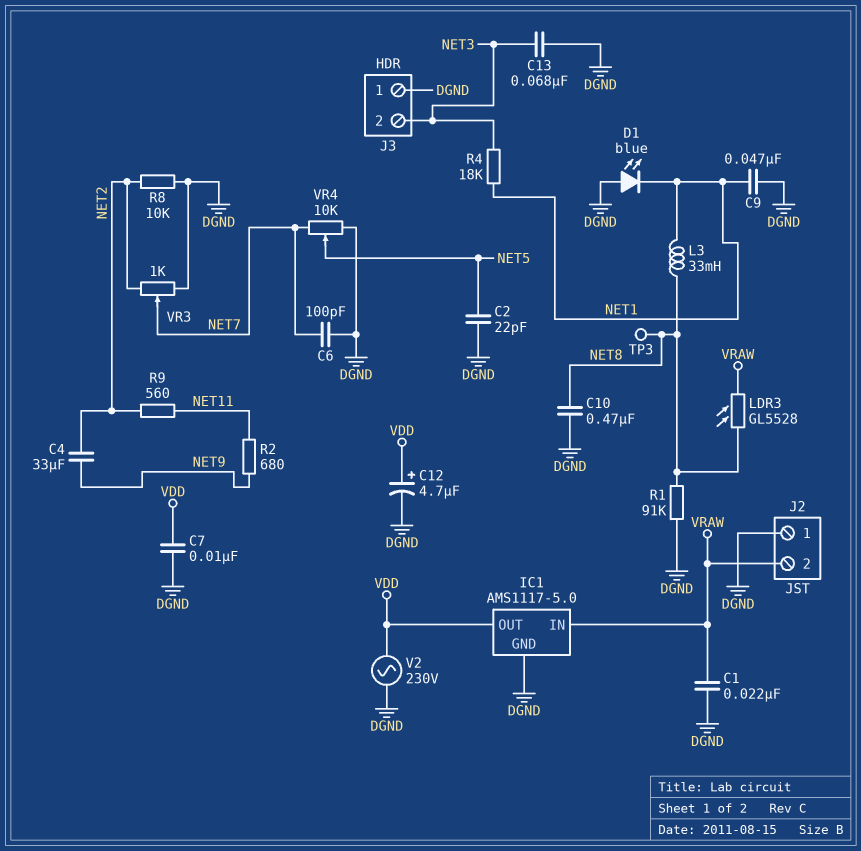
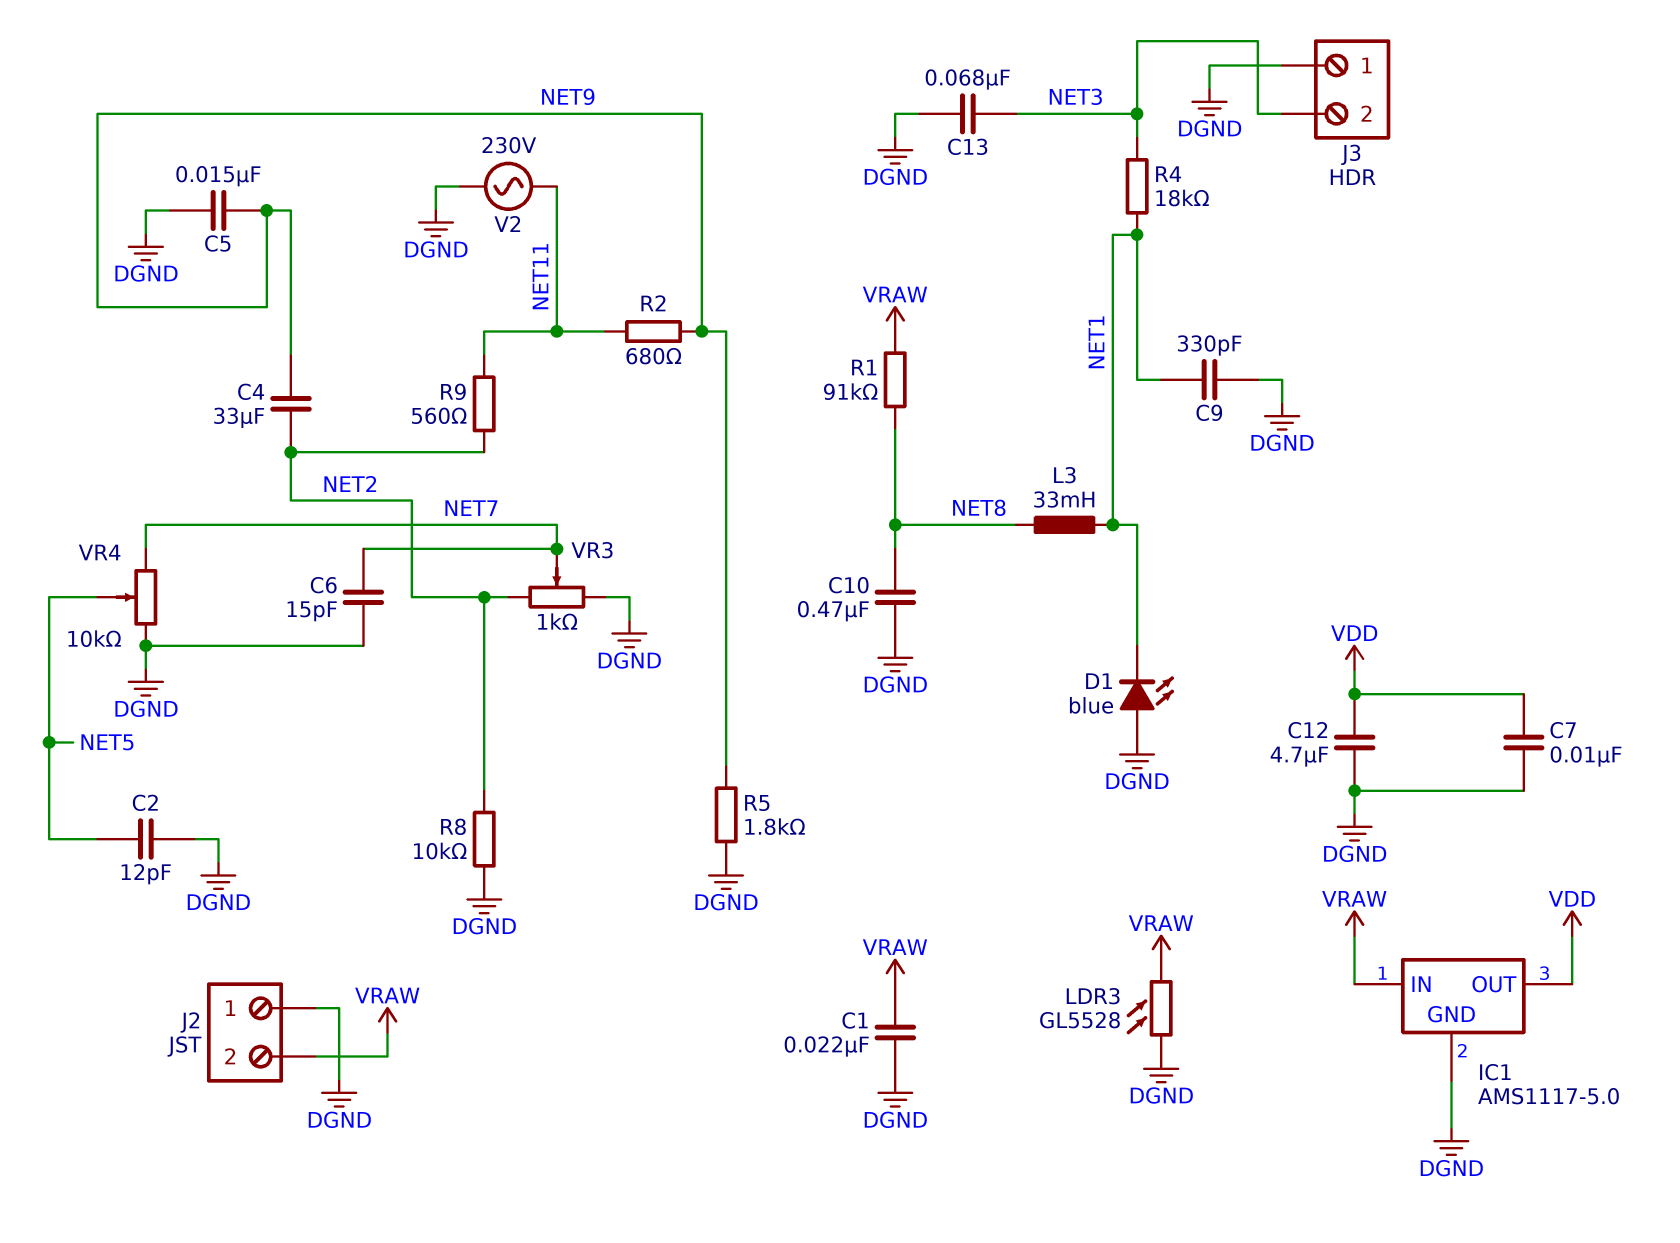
C2: 22pF (DGND, NET5) -> 12pF (DGND, NET5)
C5: none -> 15nF (DGND, NET9)
C6: 100pF (DGND, NET7) -> 15pF (DGND, NET7)
C9: 47nF (DGND, NET1) -> 330pF (DGND, NET1)
C12: 4.7uF (plus VDD, minus DGND) -> 4.7uF (DGND, VDD)
LDR3: GL5528 (NET8, VRAW) -> GL5528 (DGND, VRAW)
R1: 91k (DGND, NET8) -> 91k (NET8, VRAW)
R5: none -> 1.8k (DGND, NET9)
TP3: test point (NET8) -> none
V2: AC 230V (DGND, VDD) -> AC 230V (DGND, NET11)

